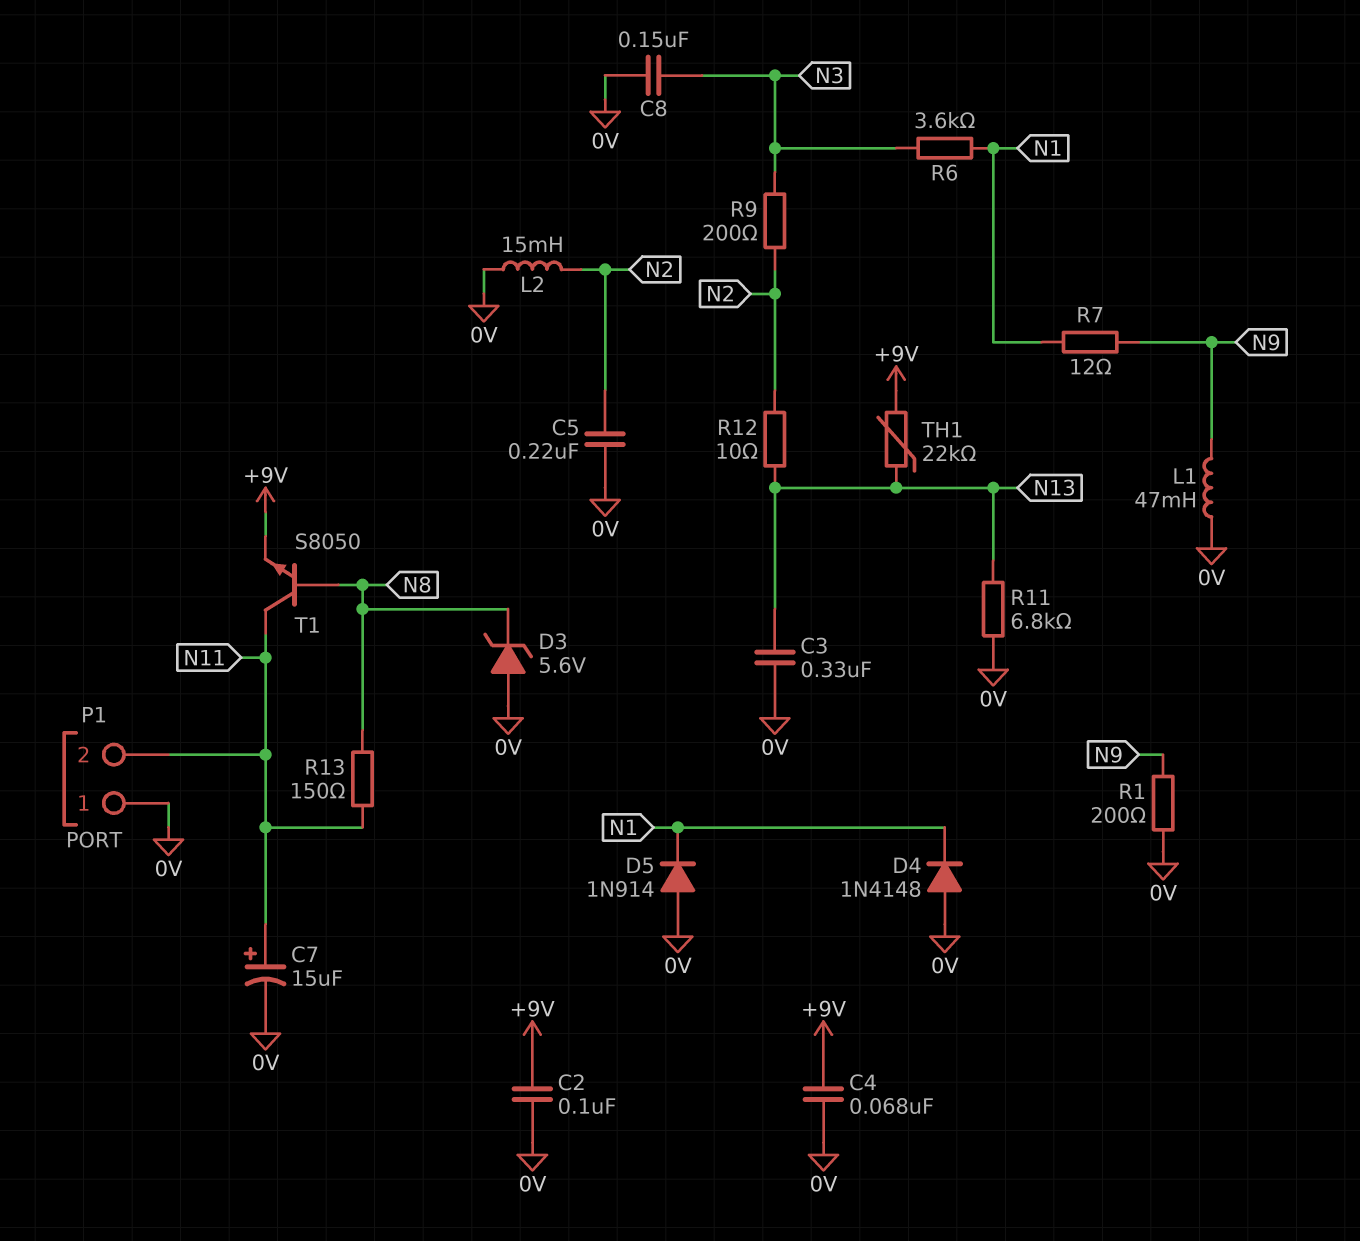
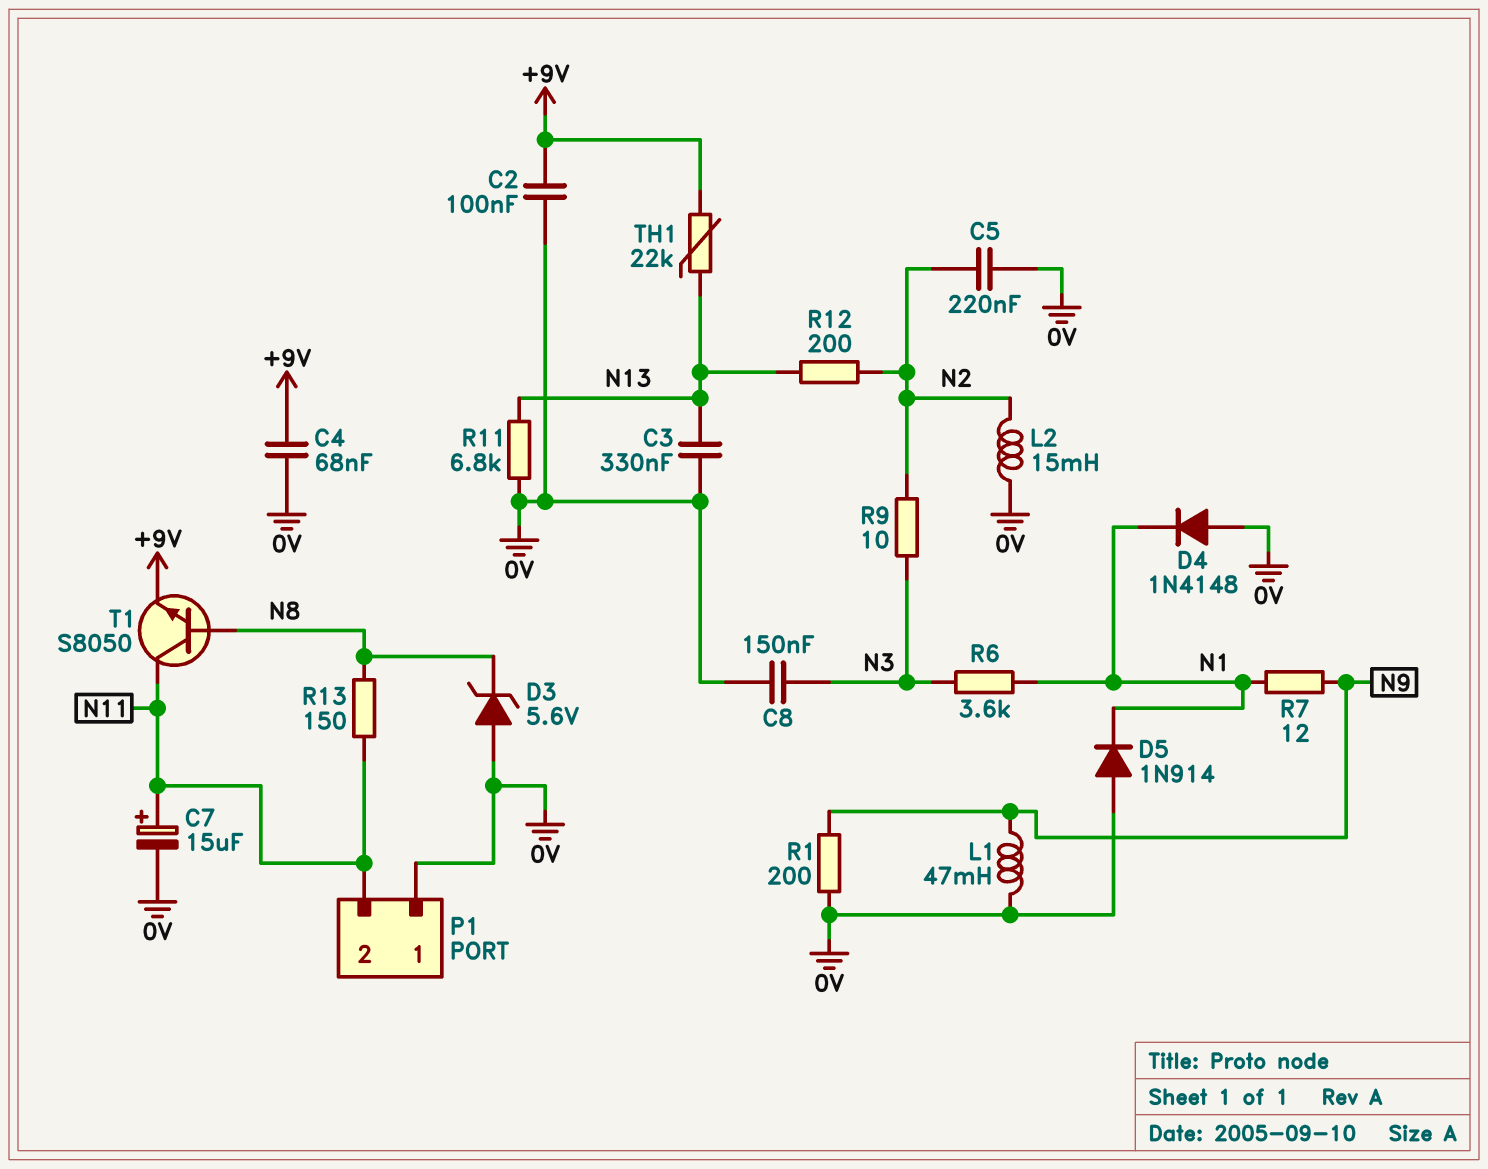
R9: 200 (N2, N3) -> 10 (N2, N3)
R12: 10 (N2, N13) -> 200 (N2, N13)

